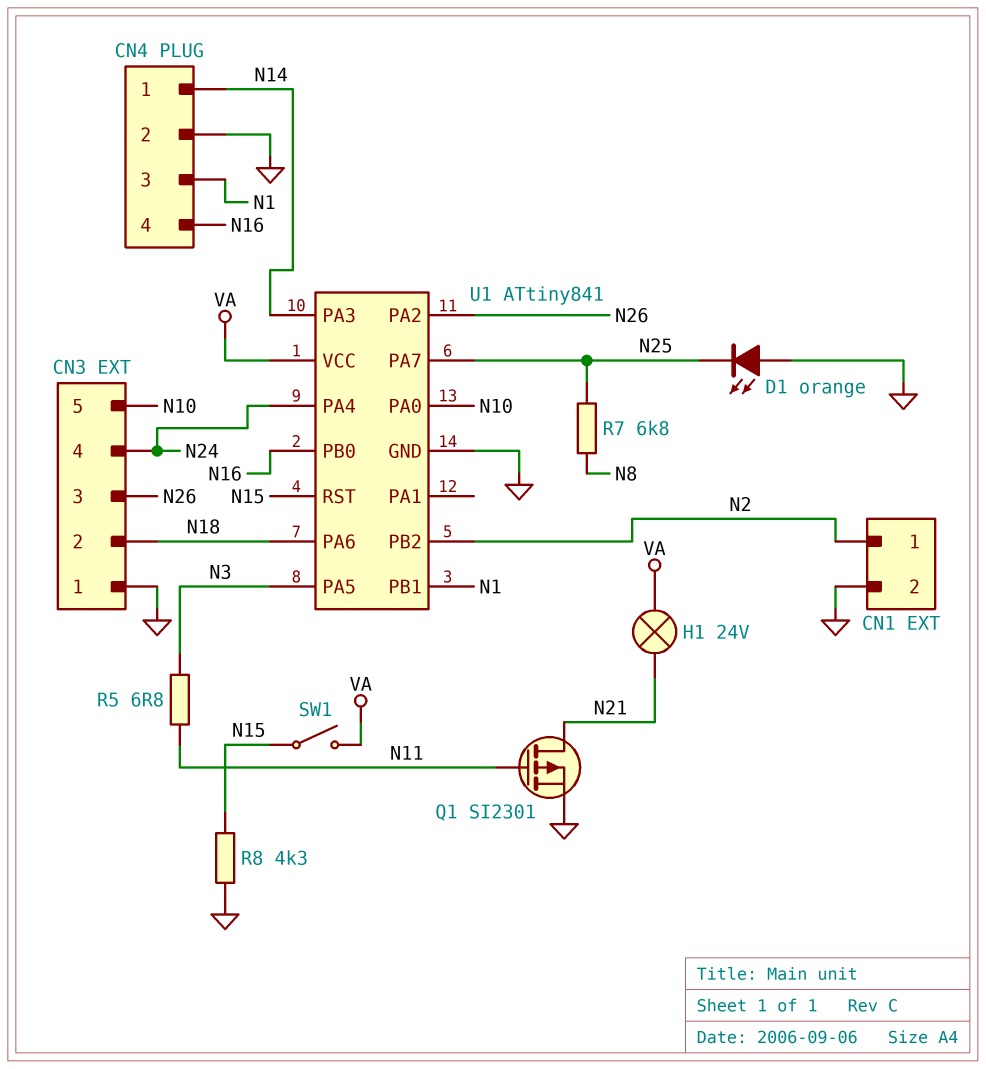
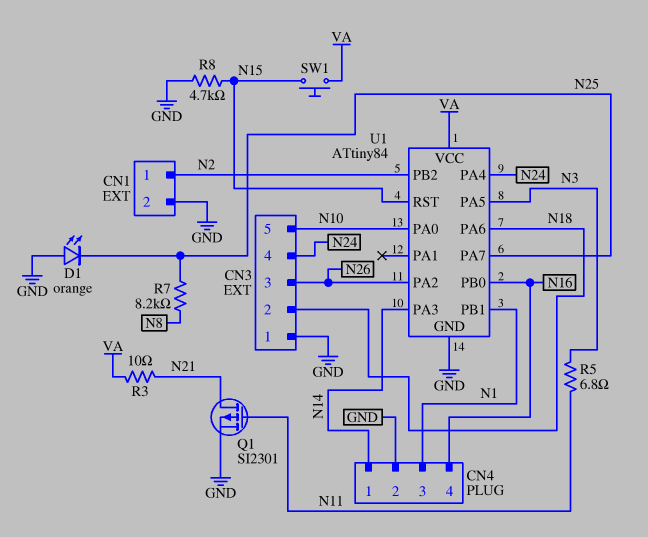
H1: lamp 24V (N21, VA) -> none
R3: none -> 10 (N21, VA)
R7: 6.8k (N8, N25) -> 8.2k (N8, N25)
R8: 4.3k (GND, N15) -> 4.7k (GND, N15)
SW1: switch (N15, VA) -> button (N15, VA)
U1: ATtiny841 -> ATtiny84

